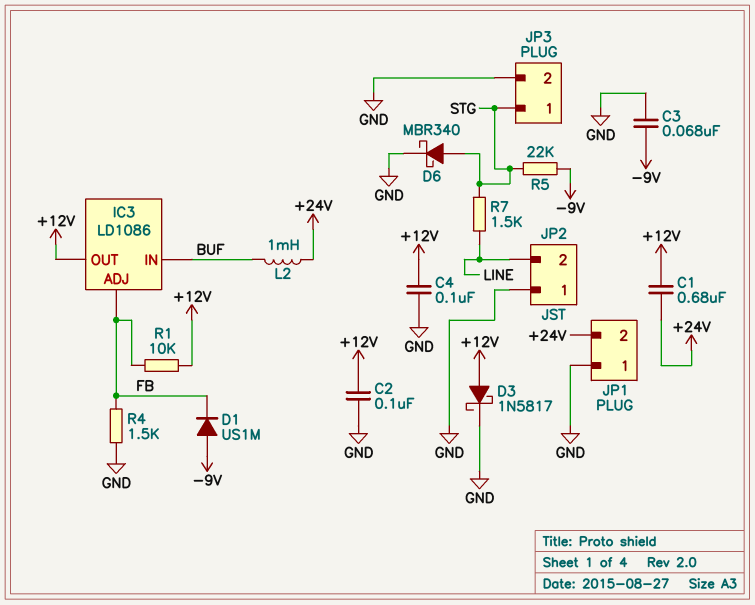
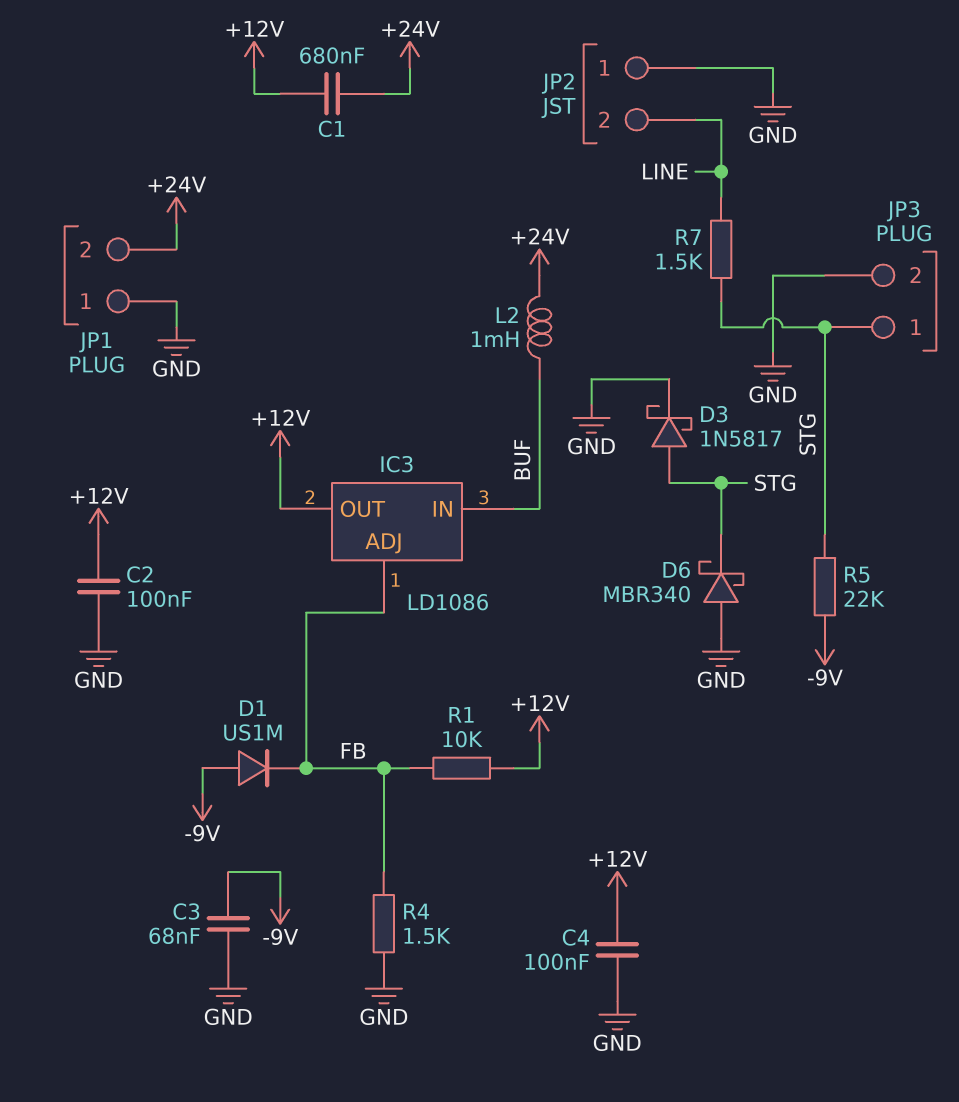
D3: schottky 1N5817 (A +12V, K GND) -> schottky 1N5817 (A STG, K GND)
D6: schottky MBR340 (A STG, K GND) -> schottky MBR340 (A GND, K STG)

